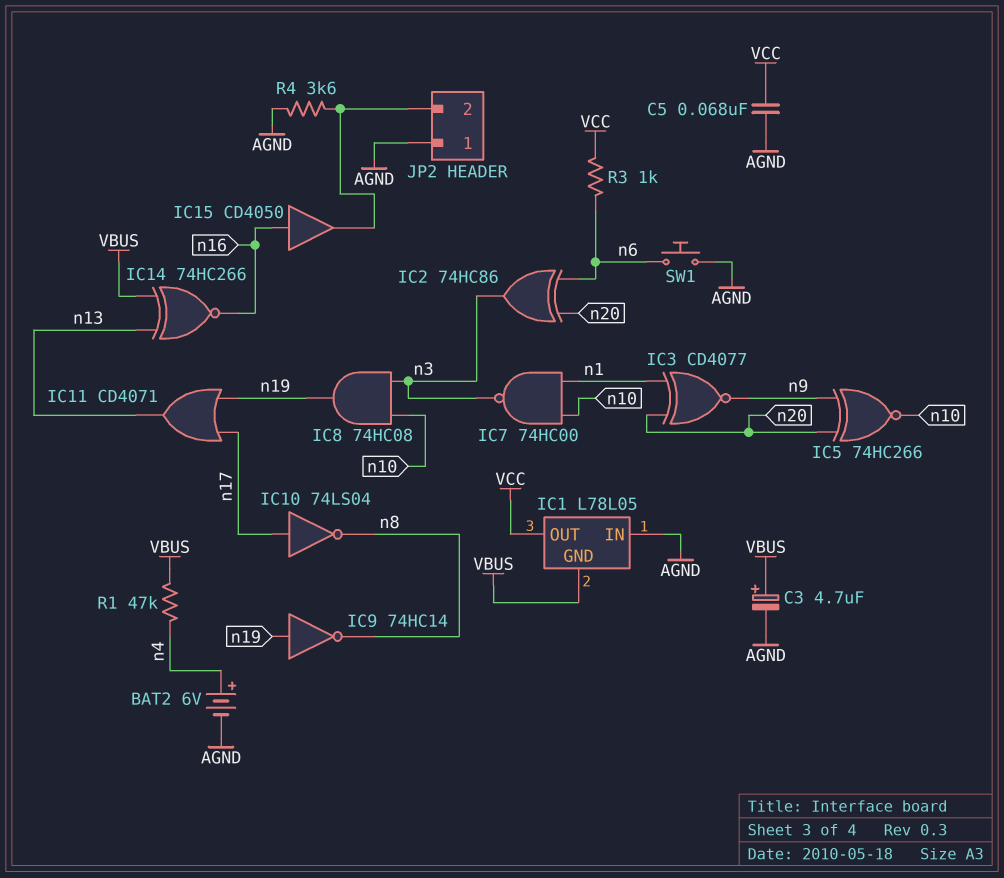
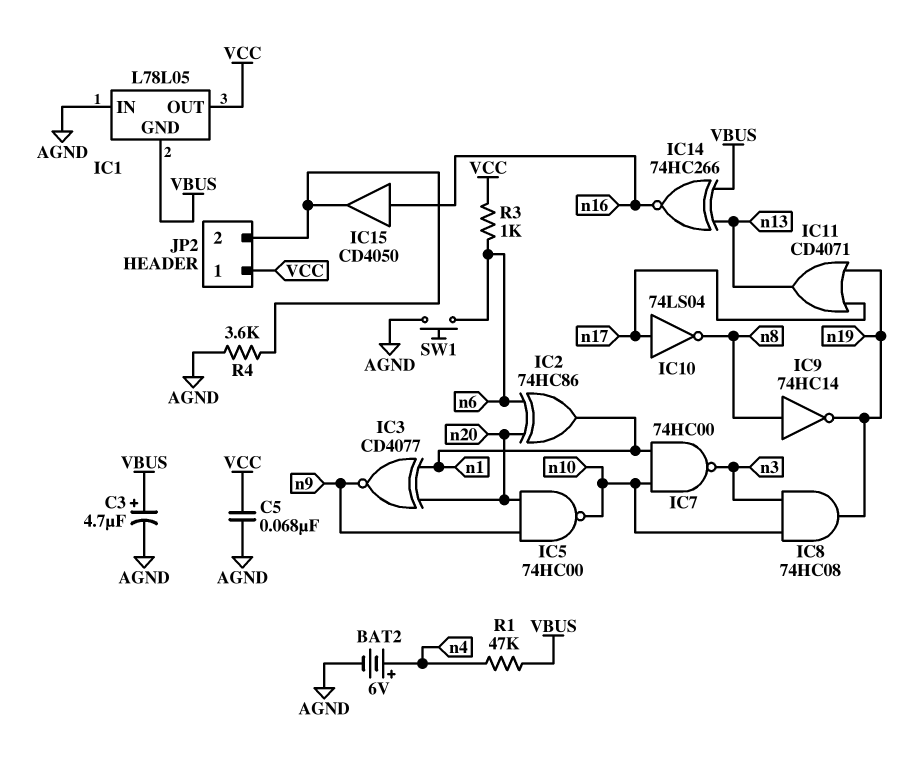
IC2: XOR 74HC86 (in n6, in n20, out n3) -> XOR 74HC86 (in n6, in n20, out n1)
IC5: XNOR 74HC266 (in n9, in n20, out n10) -> NAND 74HC00 (in n9, in n20, out n10)
IC9: NOT 74HC14 (in n19, out n8) -> NOT 74HC14 (in n8, out n19)
JP2 pin 1: AGND -> VCC

